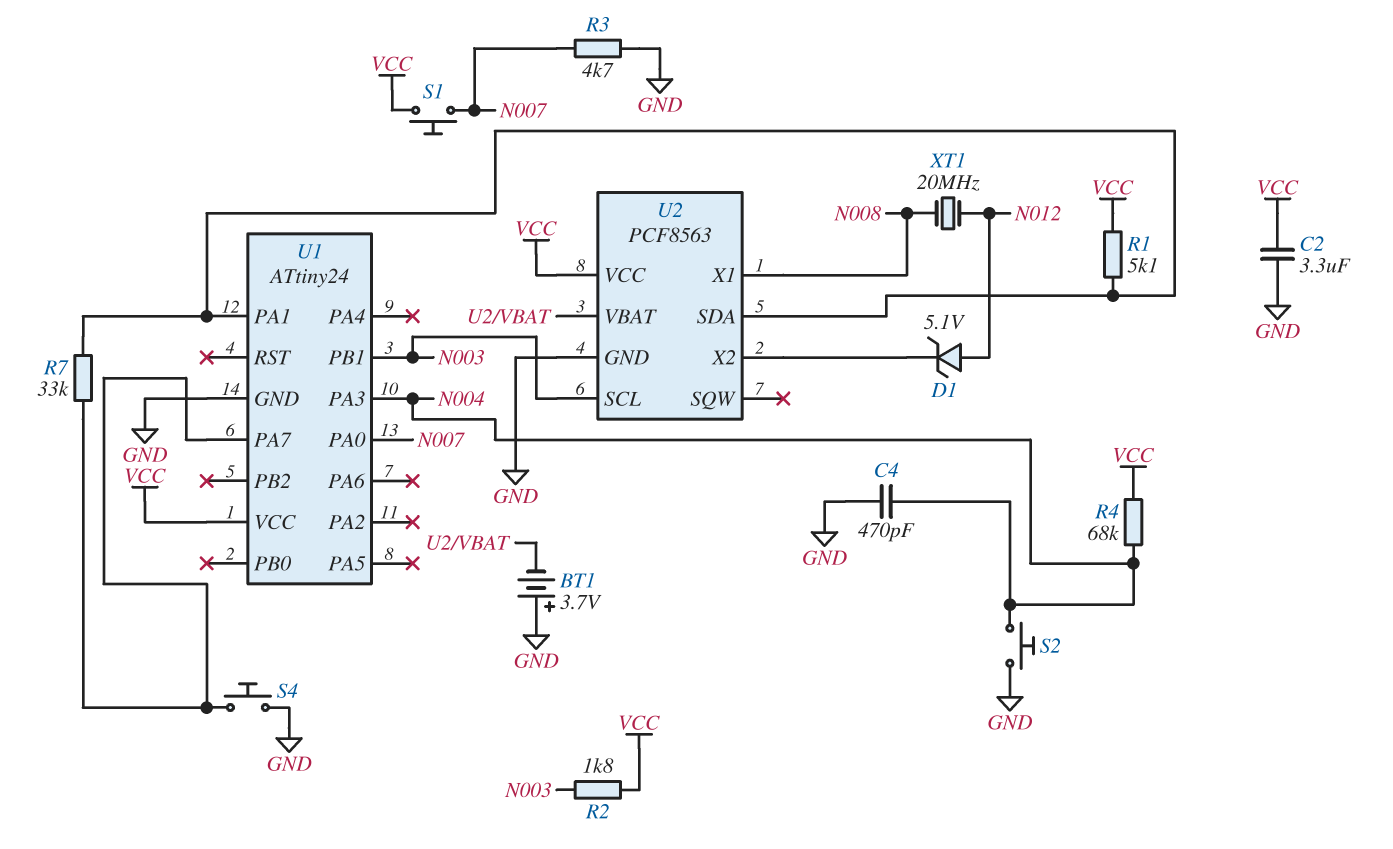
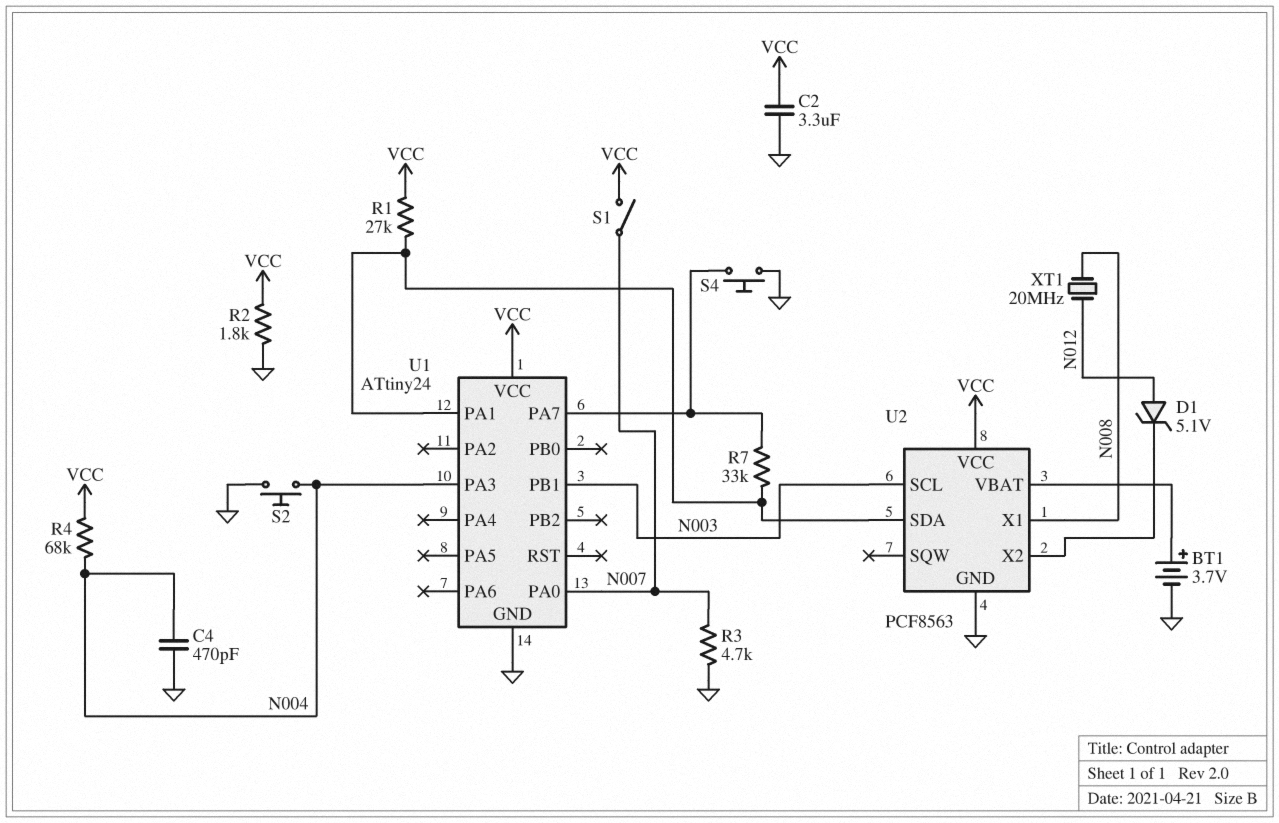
BT1: 3.7V (plus GND, minus U2/VBAT) -> 3.7V (plus U2/VBAT, minus GND)
R1: 5.1k (U1/PA1, VCC) -> 27k (U1/PA1, VCC)
R2: 1.8k (N003, VCC) -> 1.8k (GND, VCC)
S1: button (N007, VCC) -> switch (N007, VCC)

